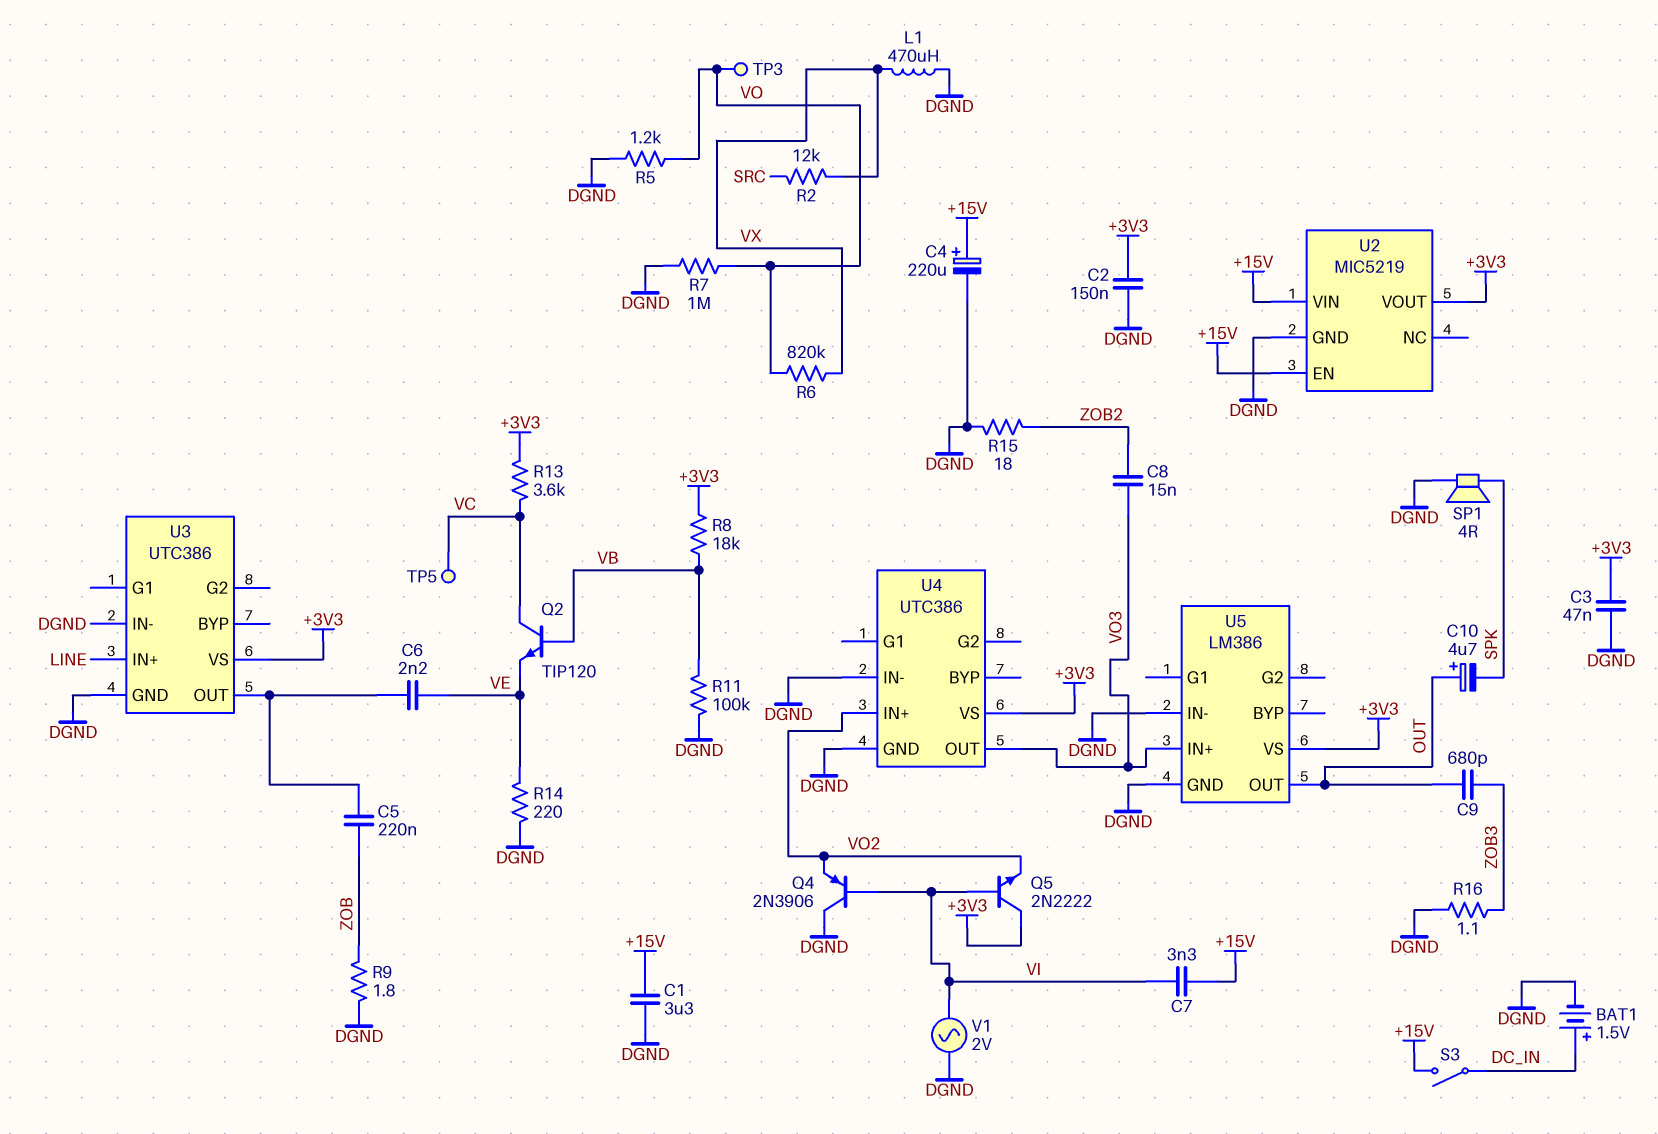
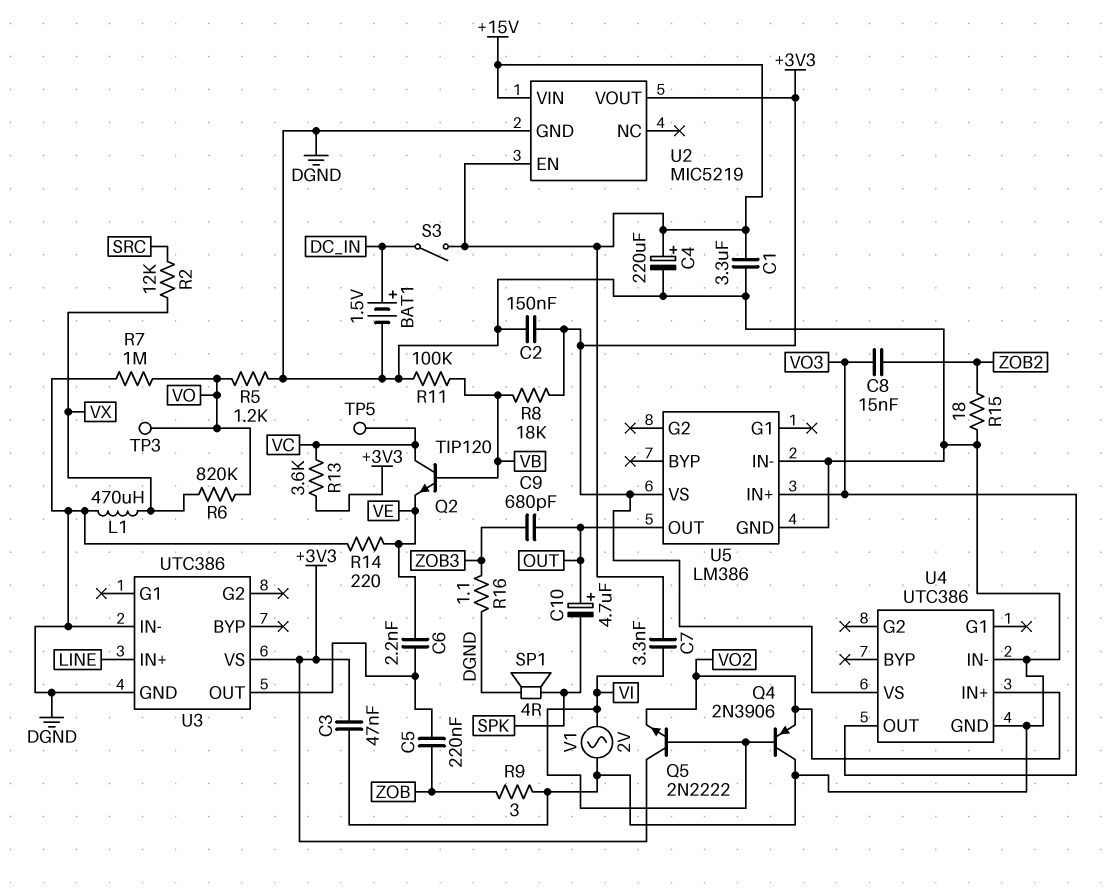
R9: 1.8 (DGND, ZOB) -> 3 (DGND, ZOB)

